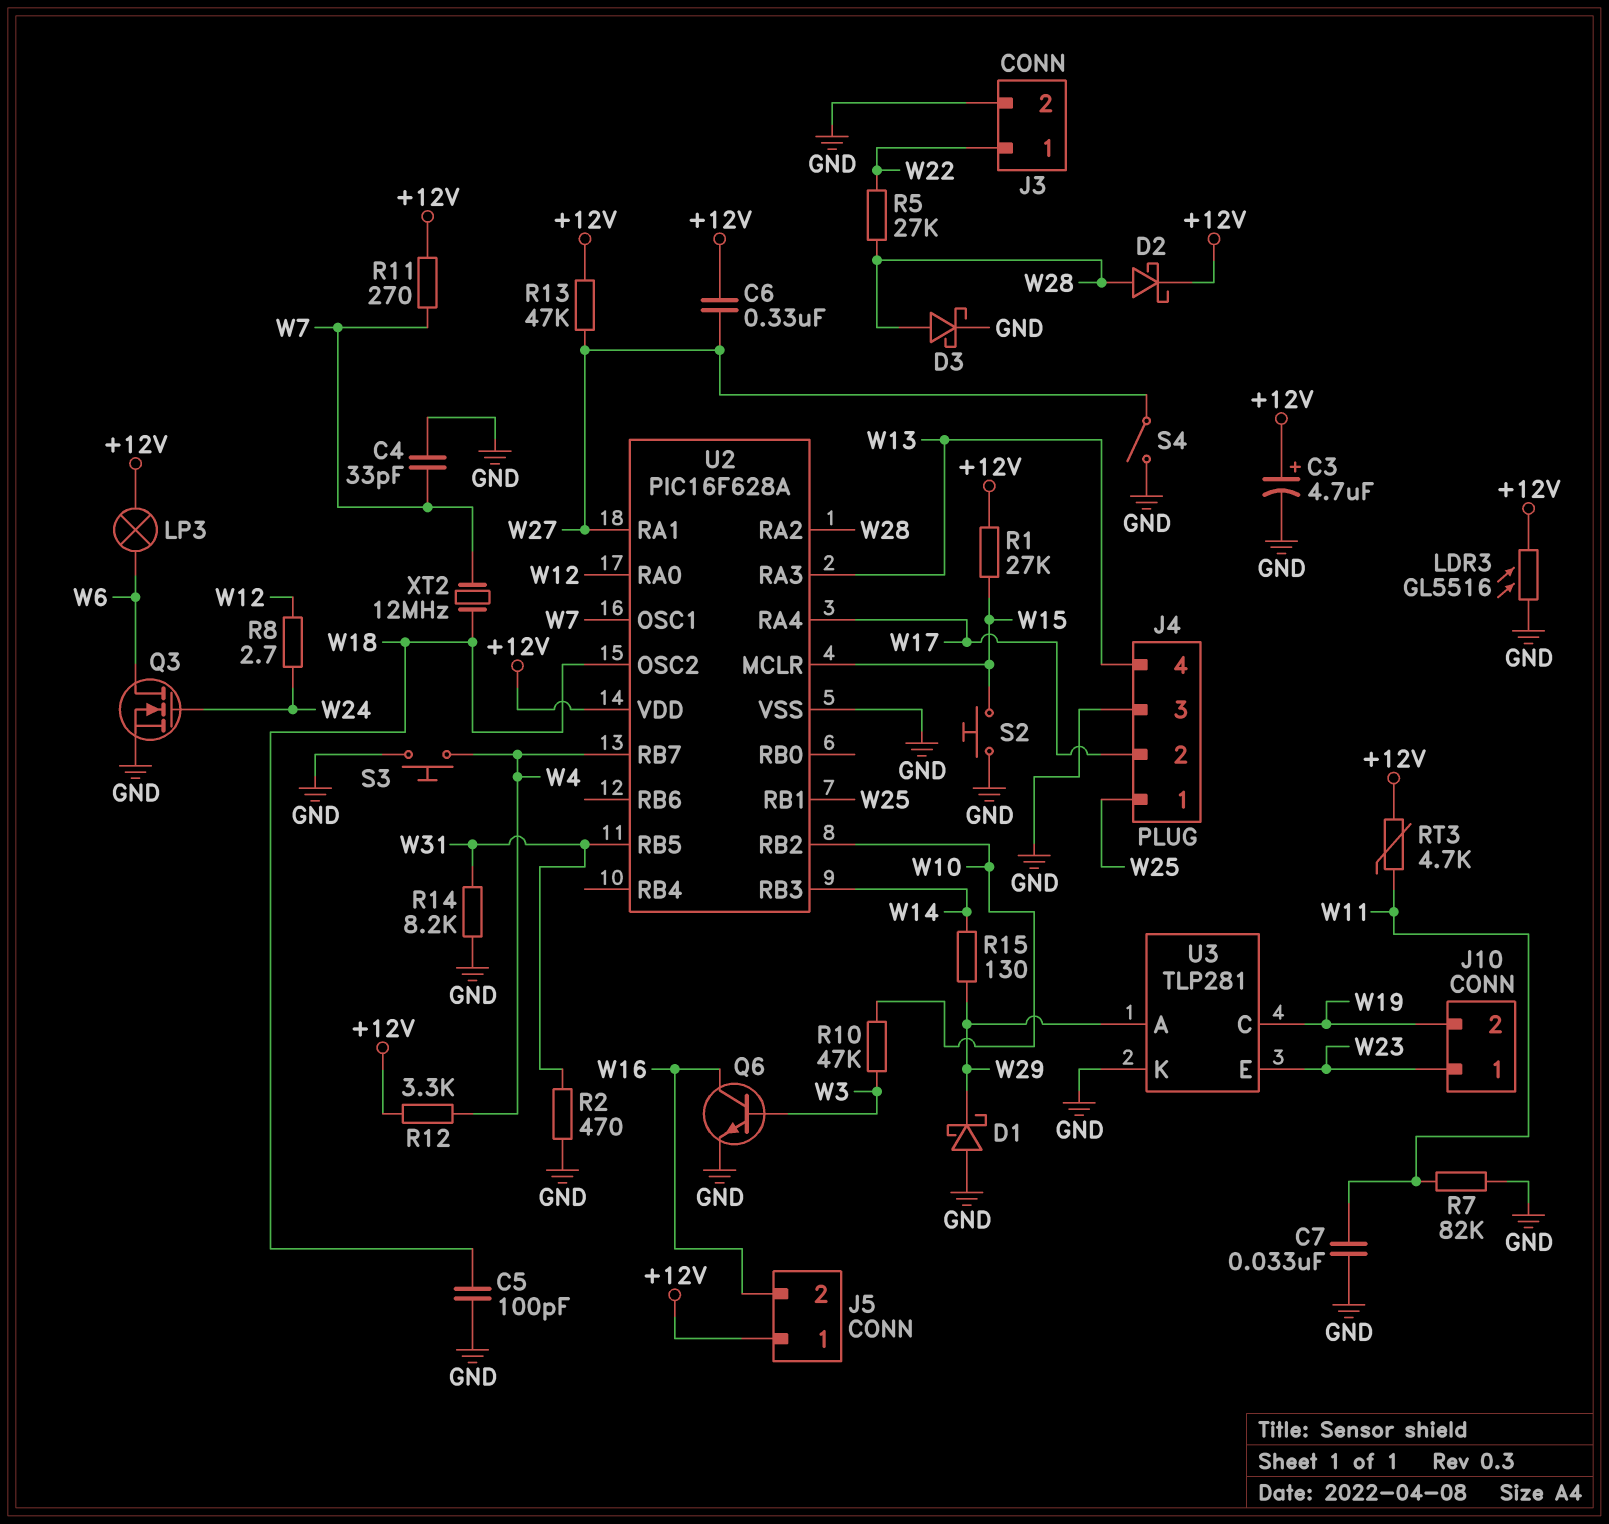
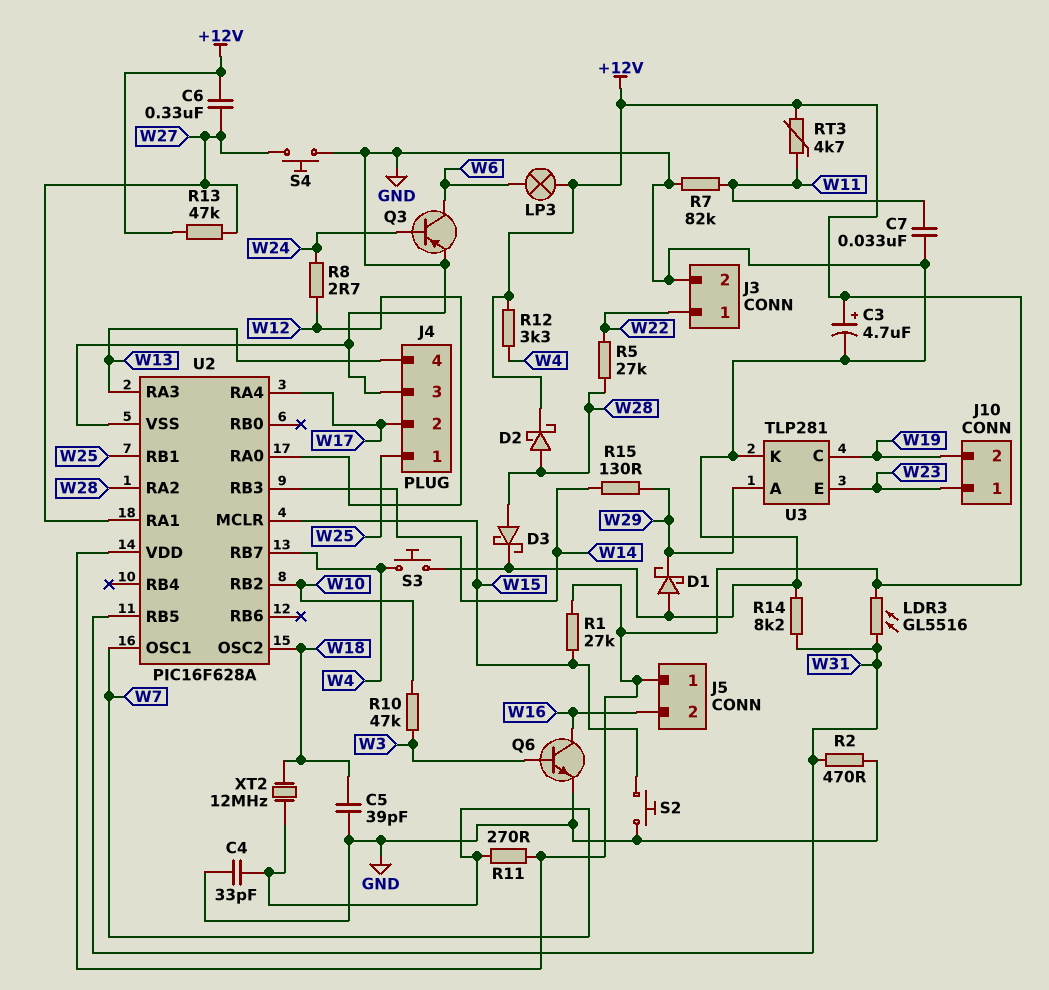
C5: 100pF (GND, W18) -> 39pF (GND, W18)
LDR3: GL5516 (+12V, GND) -> GL5516 (+12V, W31)
Q3: NMOS (G W24, D W6, S GND) -> PNP (B W24, C W6, E GND)
S4: switch (GND, W27) -> button (GND, W27)

